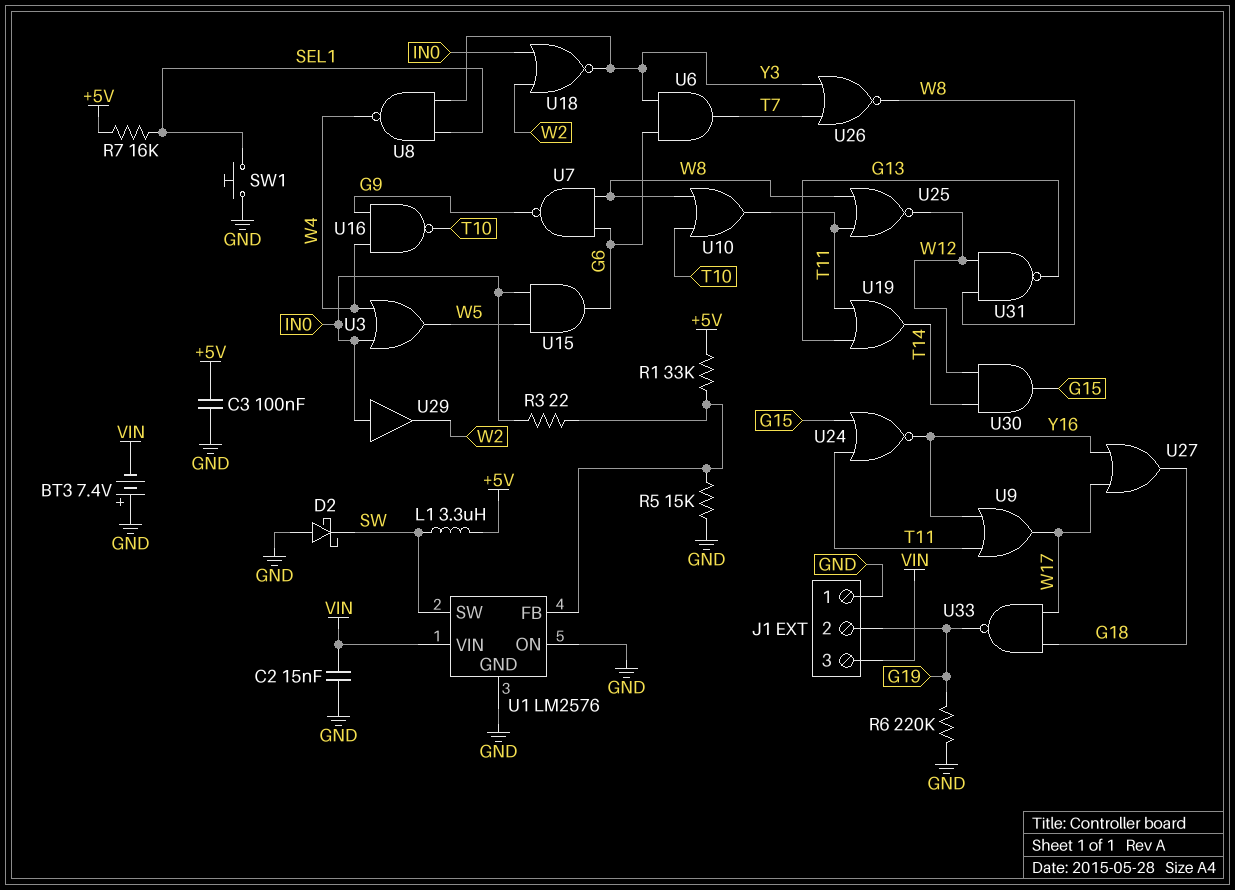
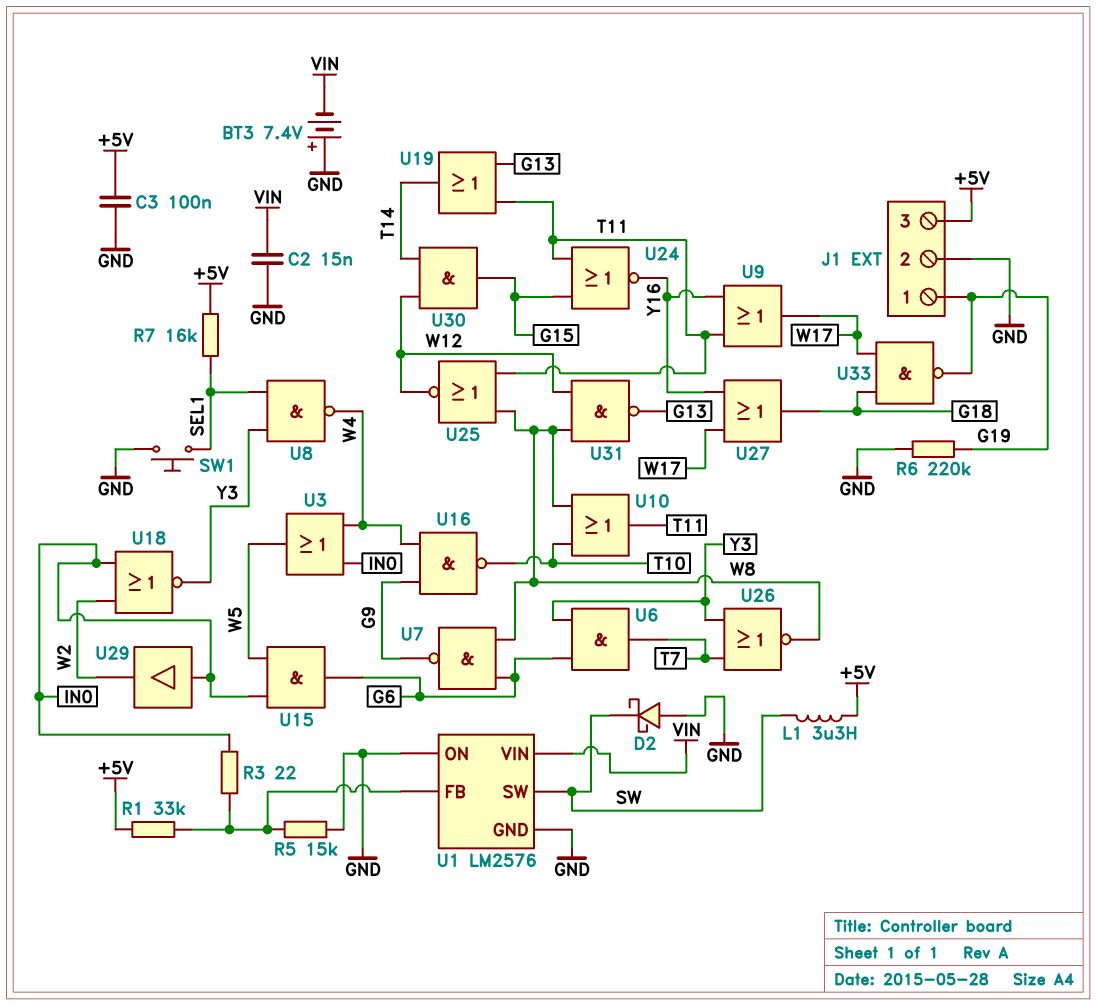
J1 pin 1: GND -> G19
J1 pin 2: G19 -> GND
J1 pin 3: VIN -> +5V

